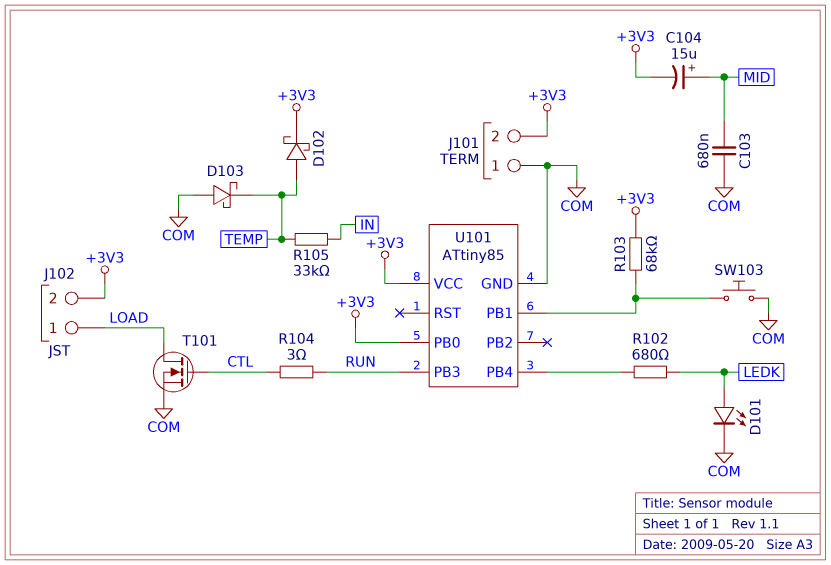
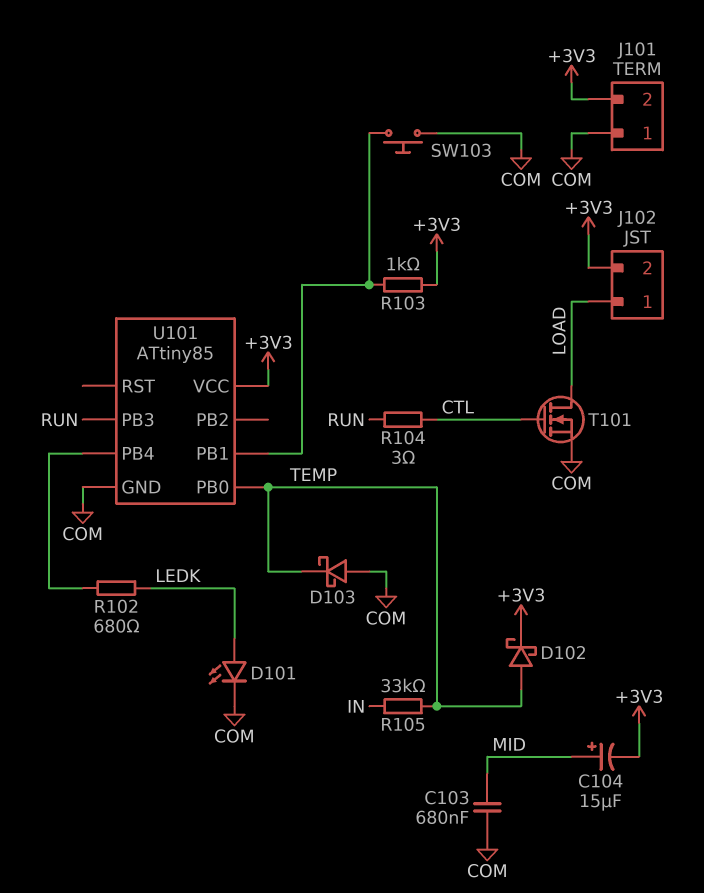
R103: 68k (+3V3, U101/PB1) -> 1k (+3V3, U101/PB1)
U101 pin PB0: +3V3 -> TEMP

